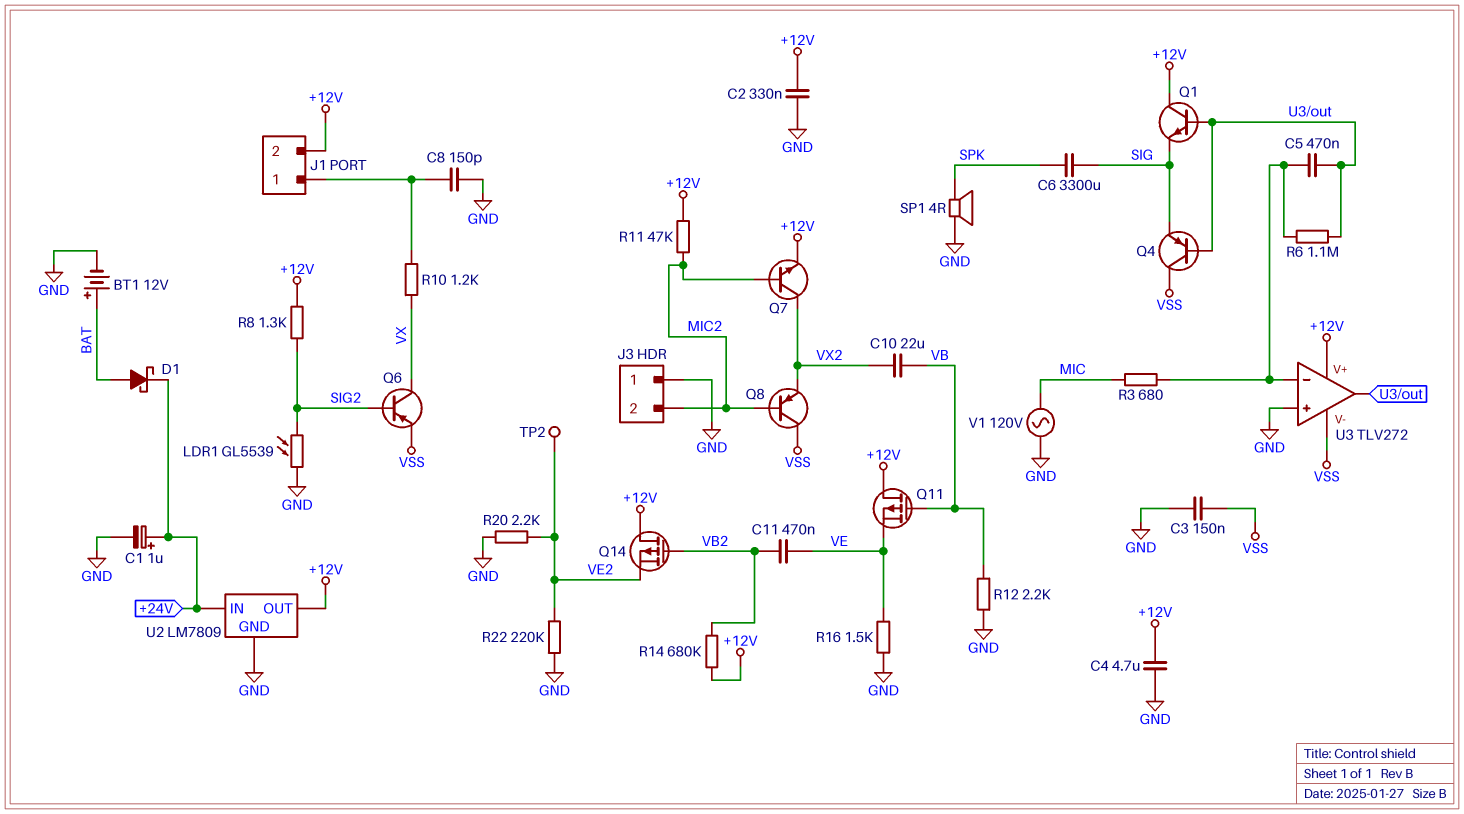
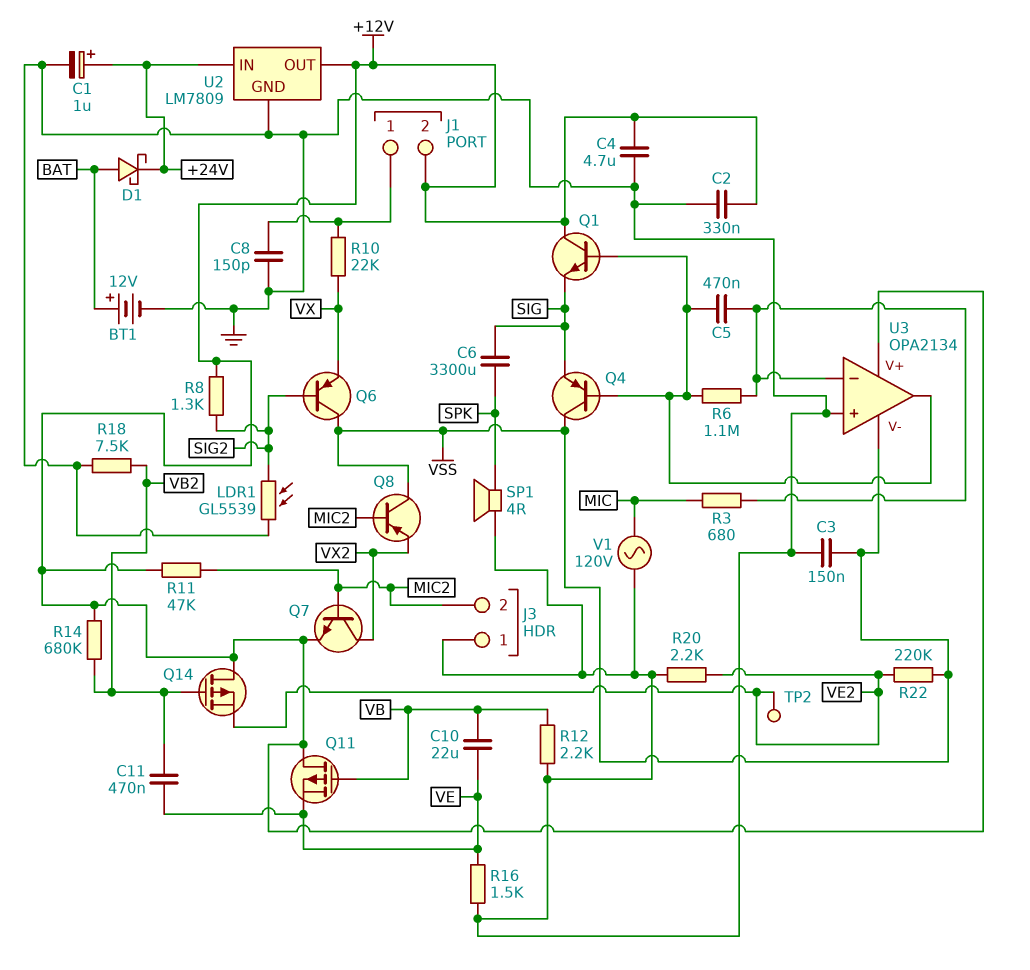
C10: 22uF (VB, VX2) -> 22uF (VB, VE)
Q6: PNP (B SIG2, C VX, E VSS) -> PNP (B SIG2, C VSS, E VX)
R10: 1.2k (J1/1, VX) -> 22k (J1/1, VX)
R18: none -> 7.5k (GND, VB2)
R22: 220k (GND, VE2) -> 220k (VE2, VSS)
U3: TLV272 -> OPA2134

